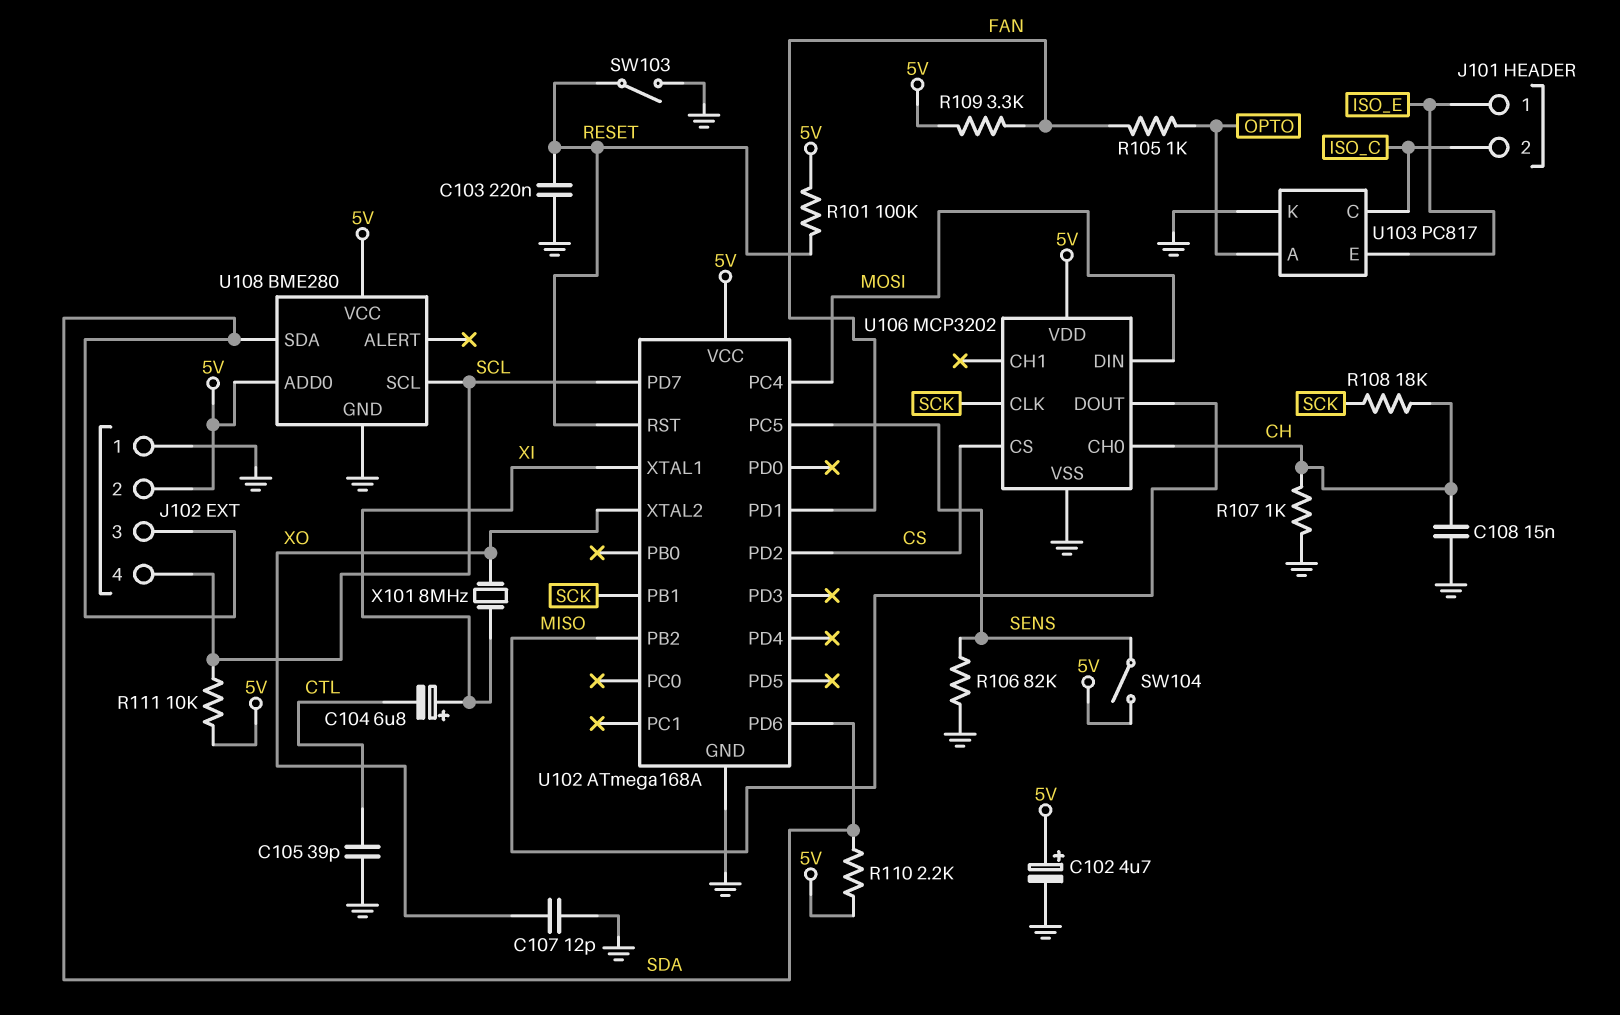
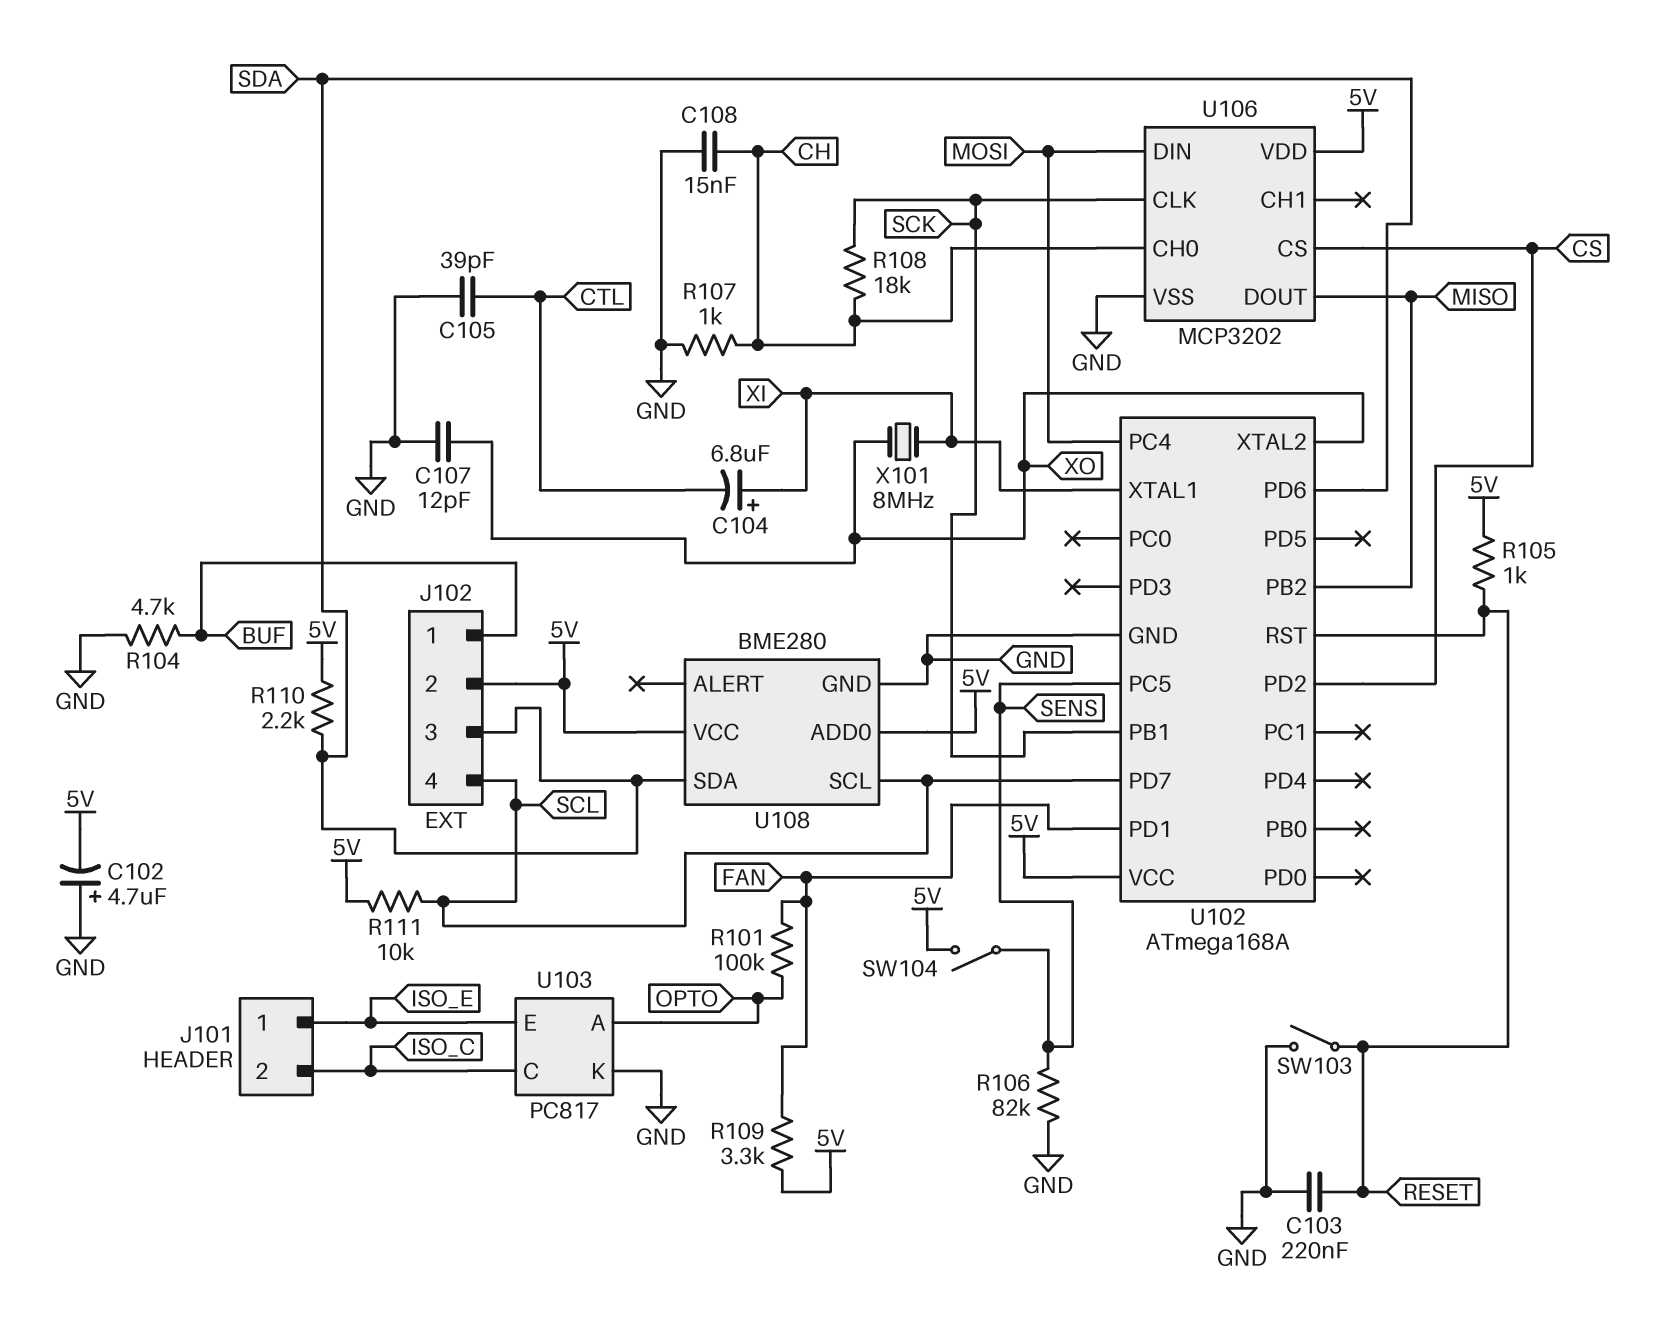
C102: 4.7uF (plus 5V, minus GND) -> 4.7uF (plus GND, minus 5V)
J102 pin 1: GND -> BUF
R101: 100k (5V, RESET) -> 100k (FAN, OPTO)
R104: none -> 4.7k (BUF, GND)
R105: 1k (FAN, OPTO) -> 1k (5V, RESET)

